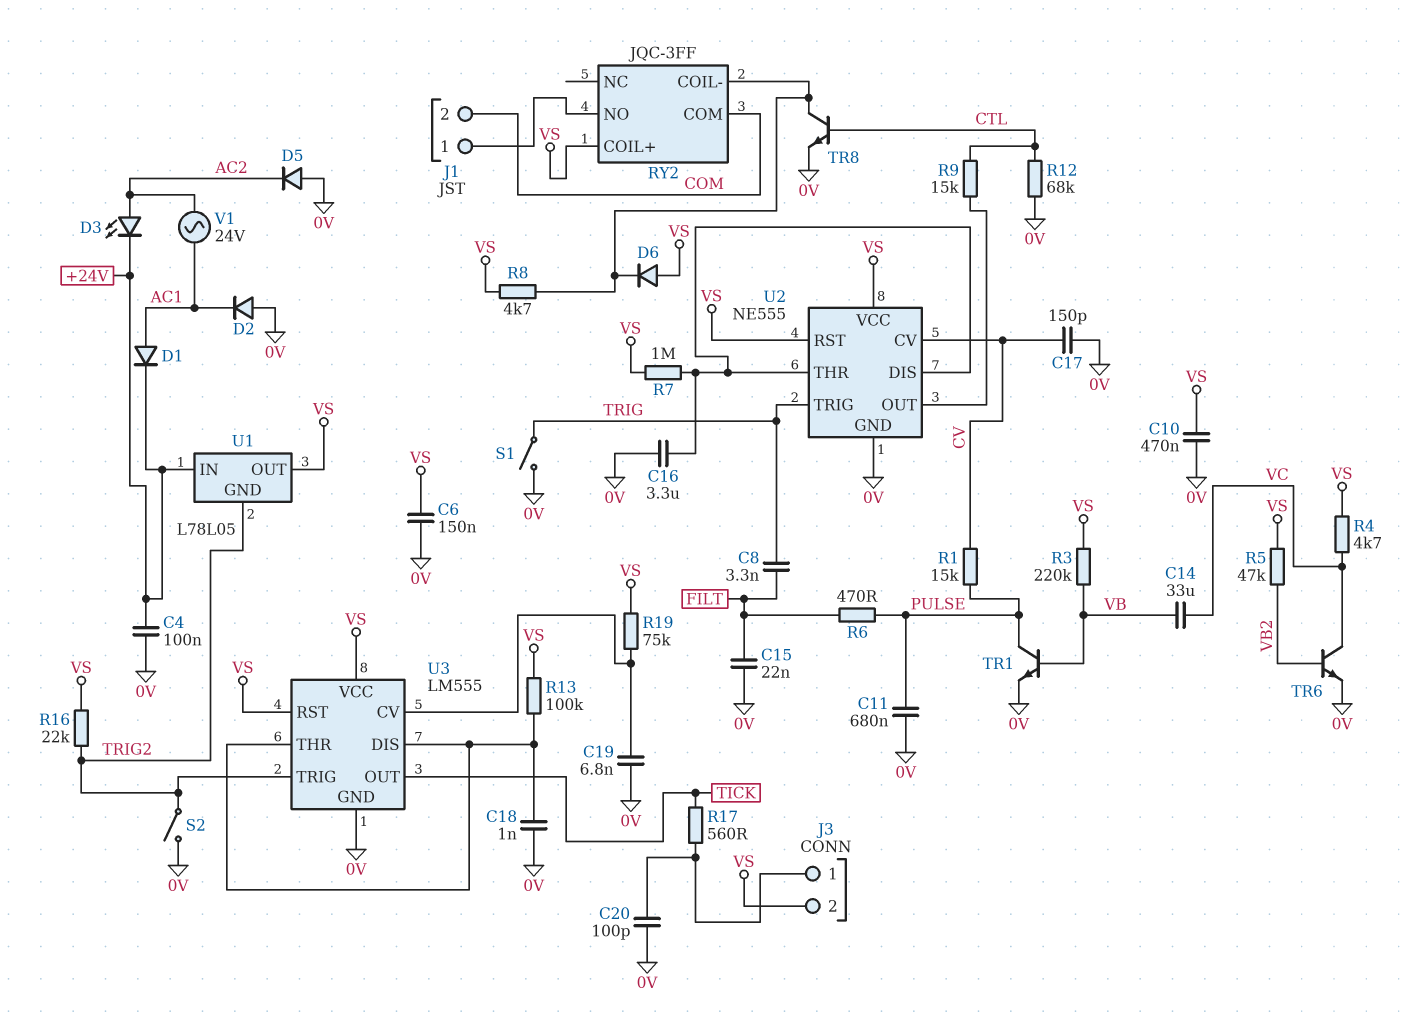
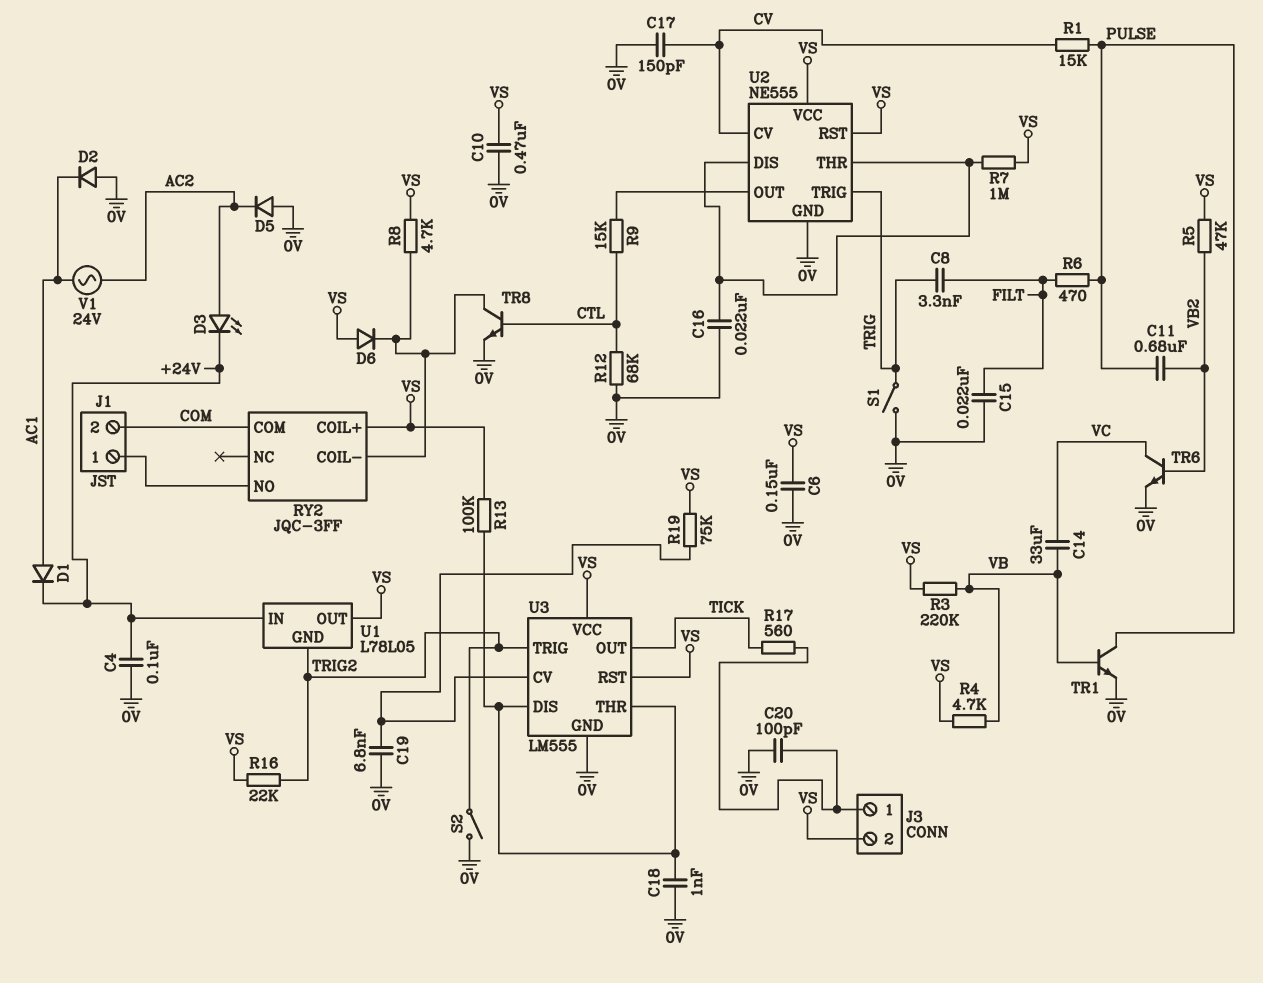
C11: 680nF (0V, PULSE) -> 680nF (PULSE, VB2)
C16: 3.3uF (0V, U2/DIS) -> 22nF (0V, U2/DIS)
R4: 4.7k (VC, VS) -> 4.7k (VB, VS)

